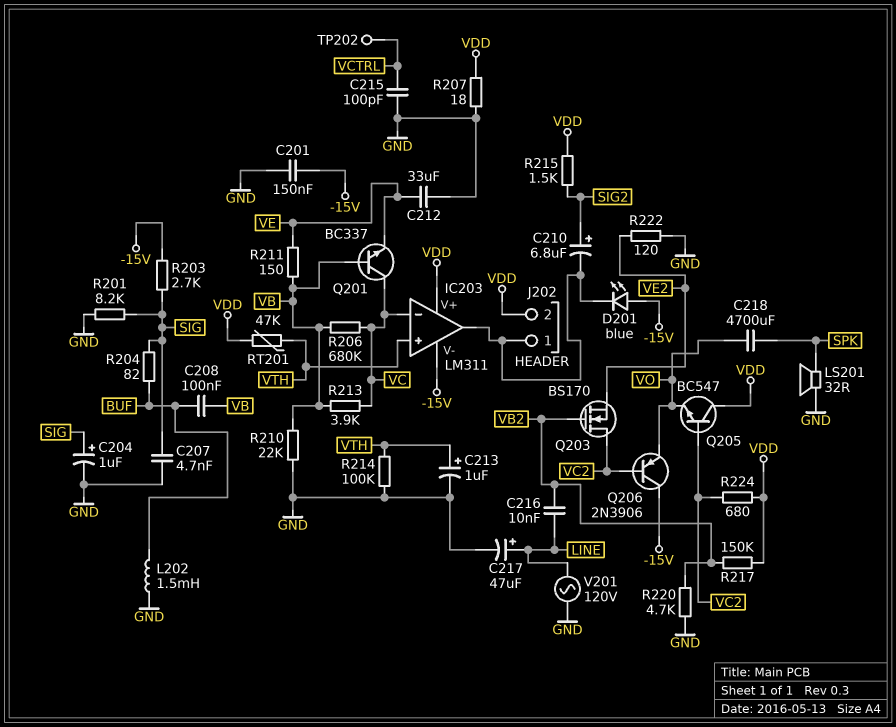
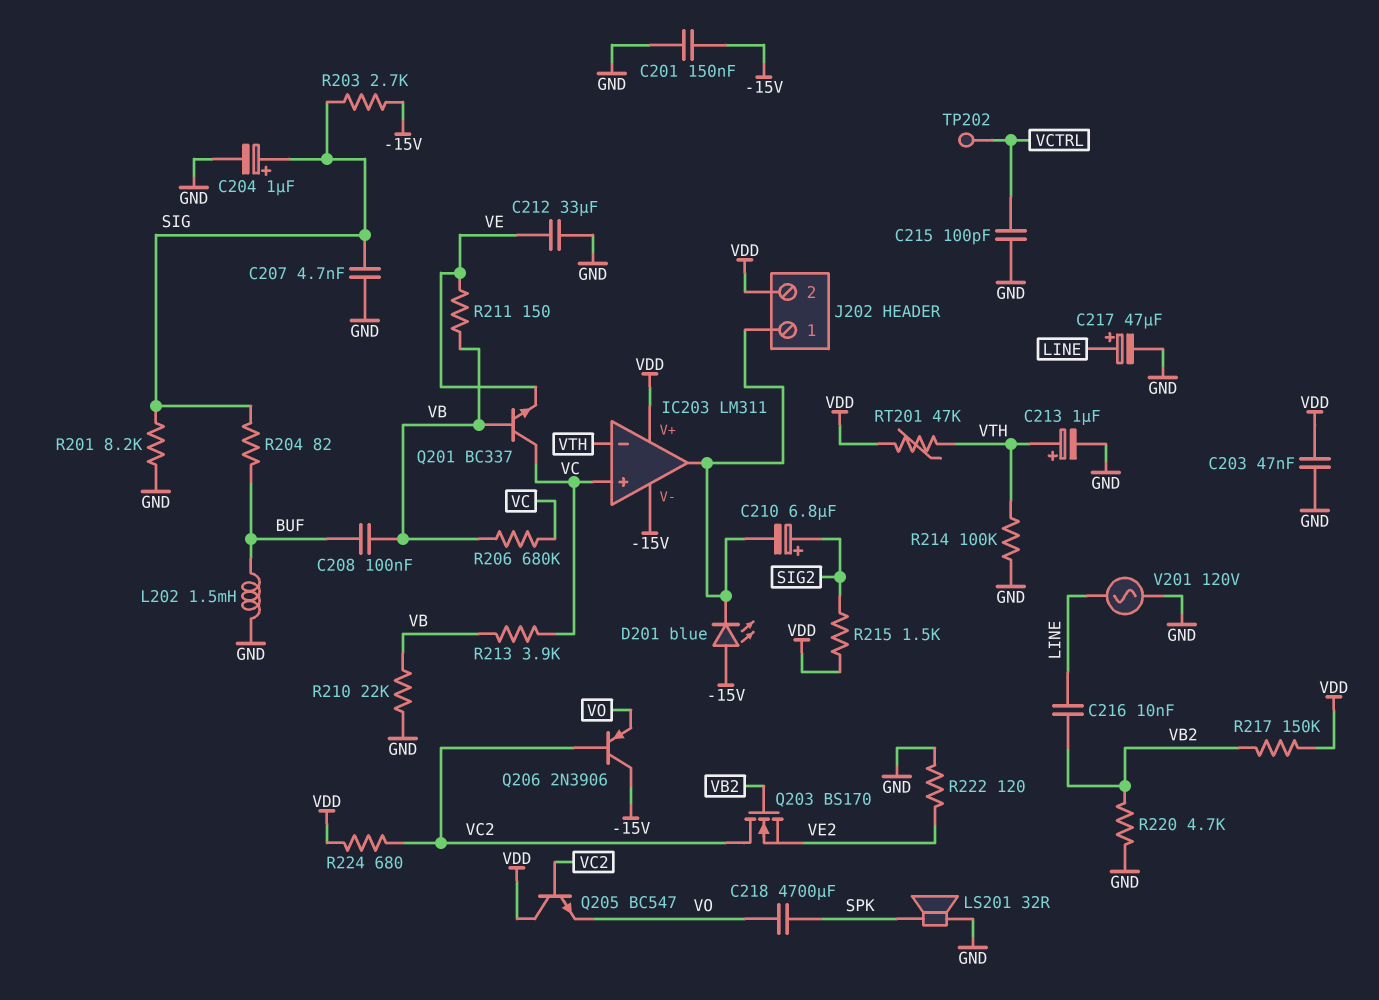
C203: none -> 47nF (GND, VDD)
IC203 pin in+: VTH -> VC
IC203 pin in-: VC -> VTH
R207: 18 (GND, VDD) -> none

